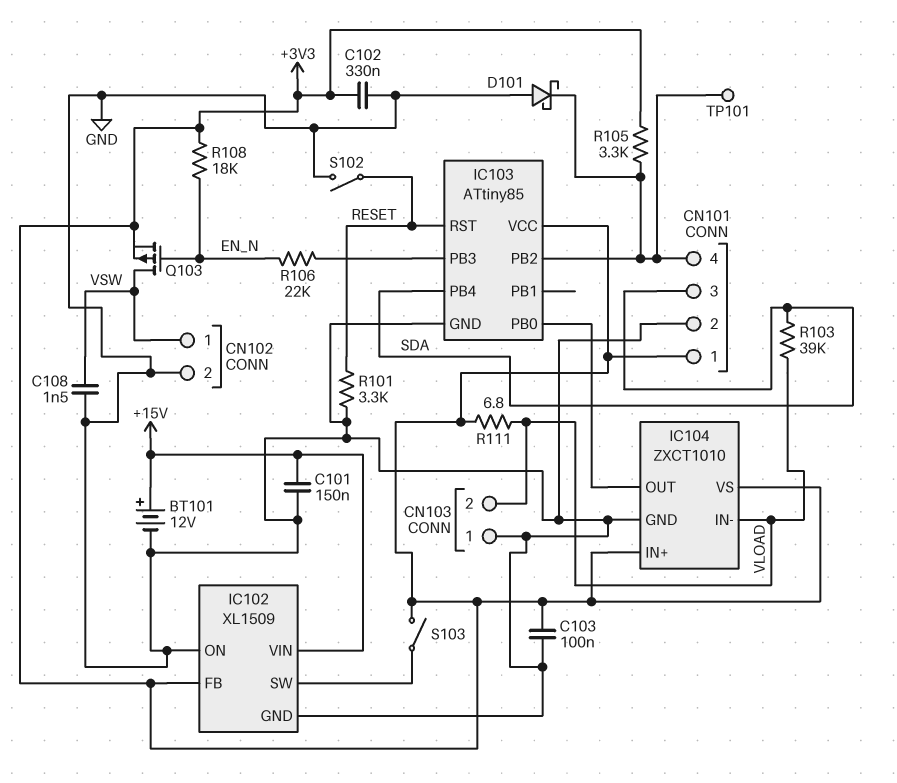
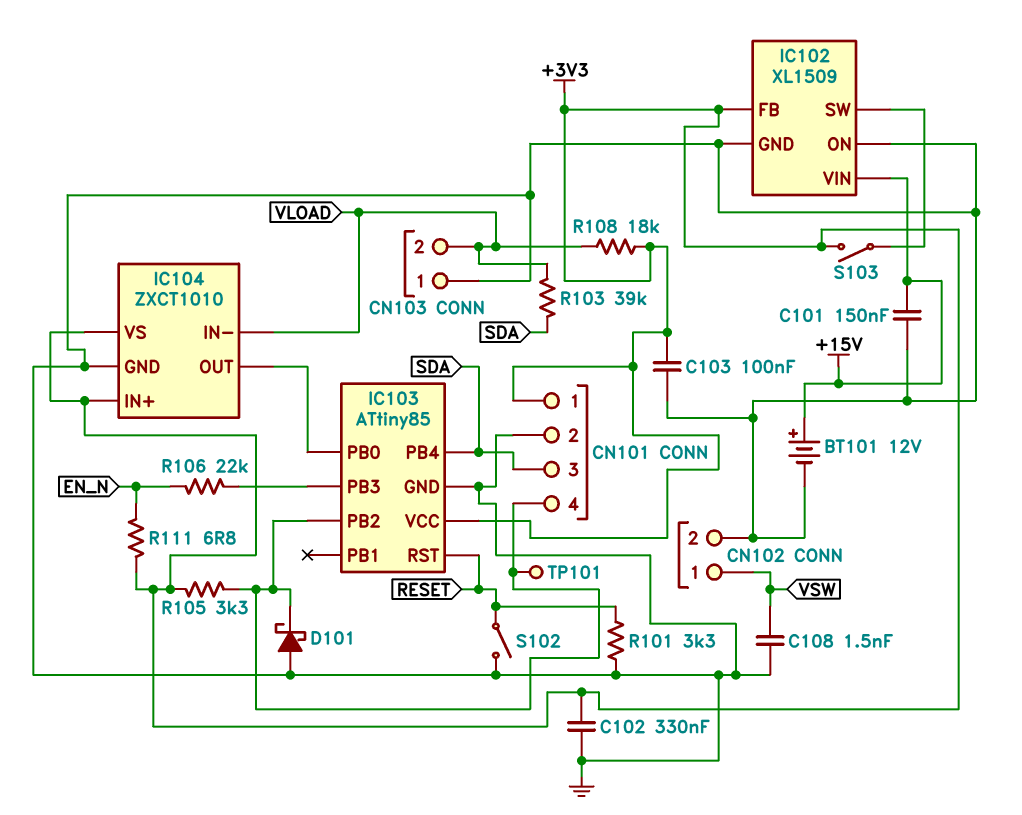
Q103: PMOS (G EN_N, D VSW, S +3V3) -> none
R108: 18k (+3V3, EN_N) -> 18k (+3V3, VLOAD)
R111: 6.8 (+3V3, VLOAD) -> 6.8 (+3V3, EN_N)

